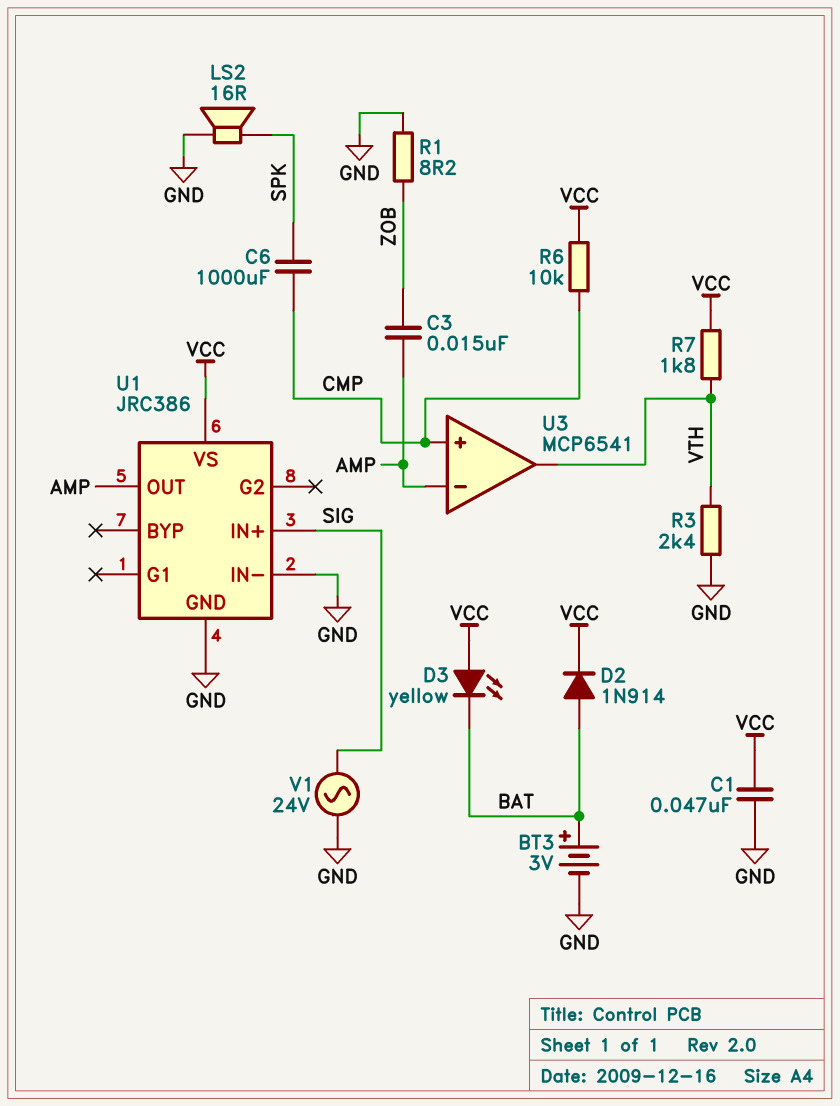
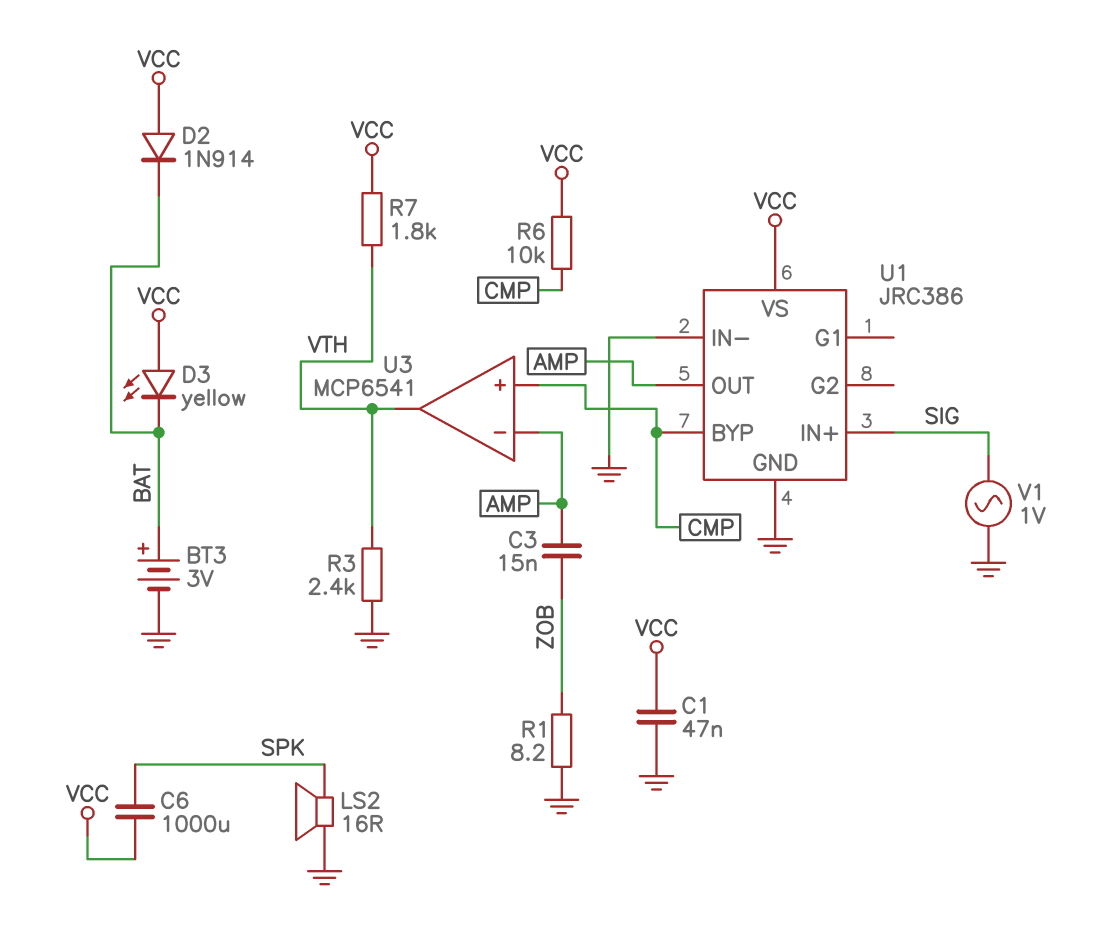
C6: 1000uF (CMP, SPK) -> 1000uF (SPK, VCC)
D2: diode 1N914 (A BAT, K VCC) -> diode 1N914 (A VCC, K BAT)
U1 pin BYP: none -> CMP
V1: AC 24V (GND, SIG) -> AC 1V (GND, SIG)

